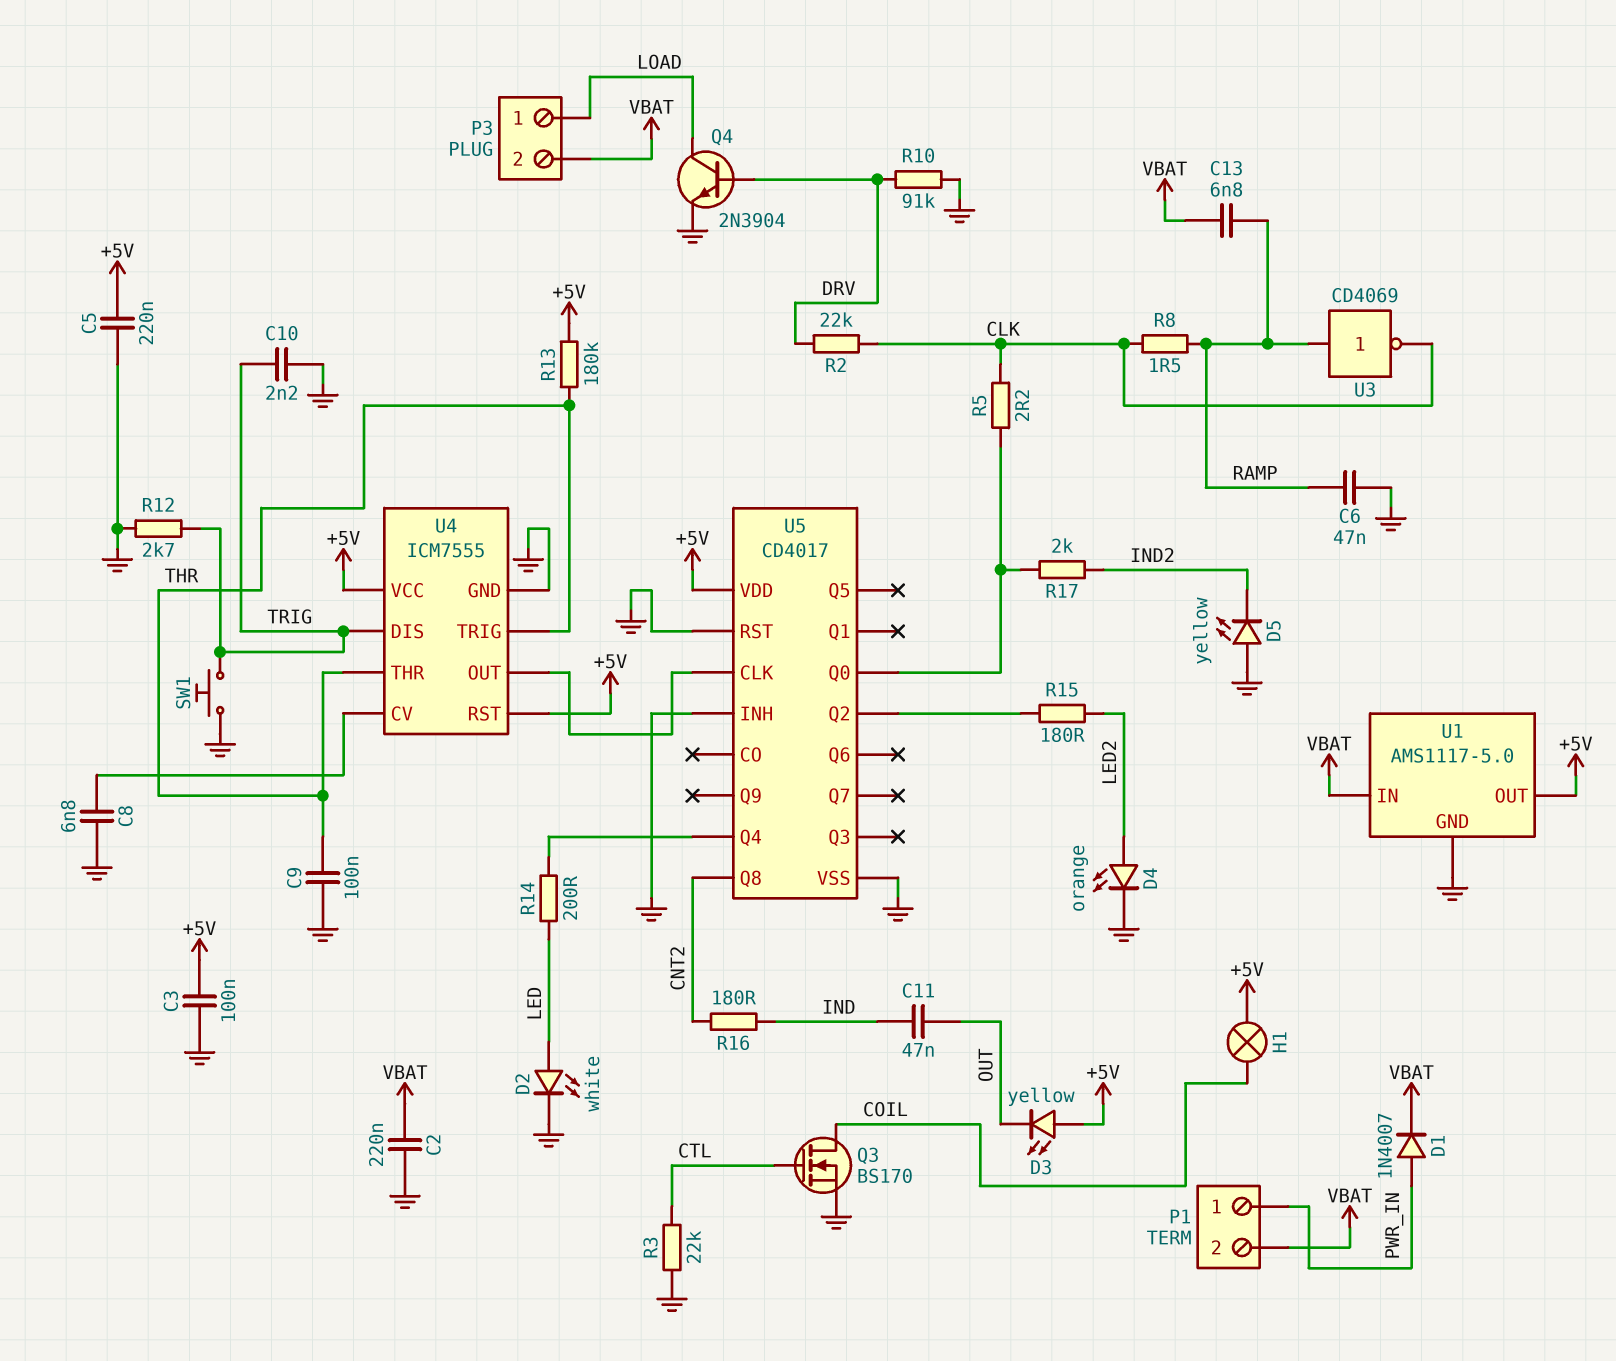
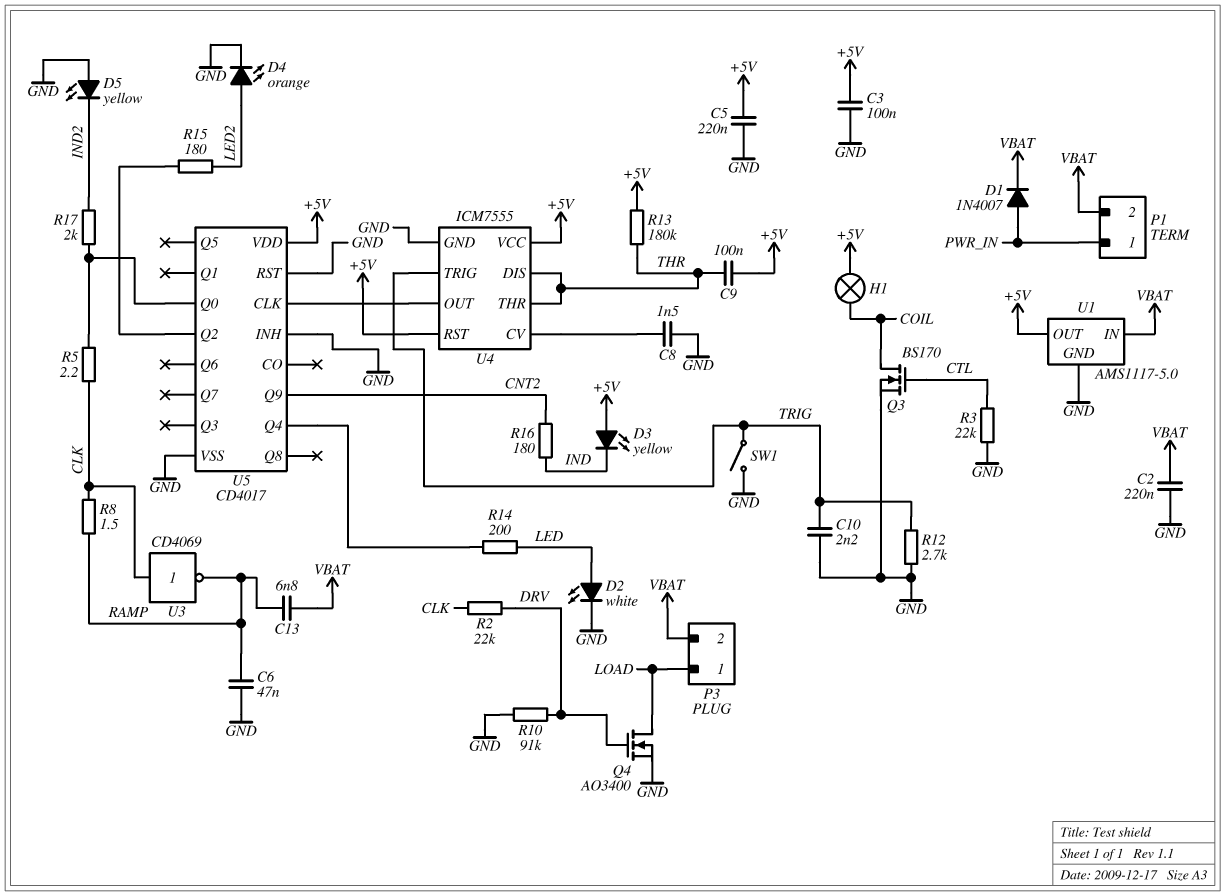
C8: 6.8nF (GND, U4/CV) -> 1.5nF (GND, U4/CV)
C9: 100nF (GND, THR) -> 100nF (+5V, THR)
C11: 47nF (IND, OUT) -> none
D3: LED yellow (A +5V, K OUT) -> LED yellow (A +5V, K IND)
Q4: NPN 2N3904 (B DRV, C LOAD, E GND) -> NMOS AO3400 (G DRV, D LOAD, S GND)
SW1: button (GND, TRIG) -> switch (GND, TRIG)
U3: NOT CD4069 (in RAMP, out CLK) -> NOT CD4069 (in CLK, out RAMP)
U4 pin DIS: TRIG -> THR
U4 pin TRIG: THR -> TRIG
U5 pin Q8: CNT2 -> none
U5 pin Q9: none -> CNT2

